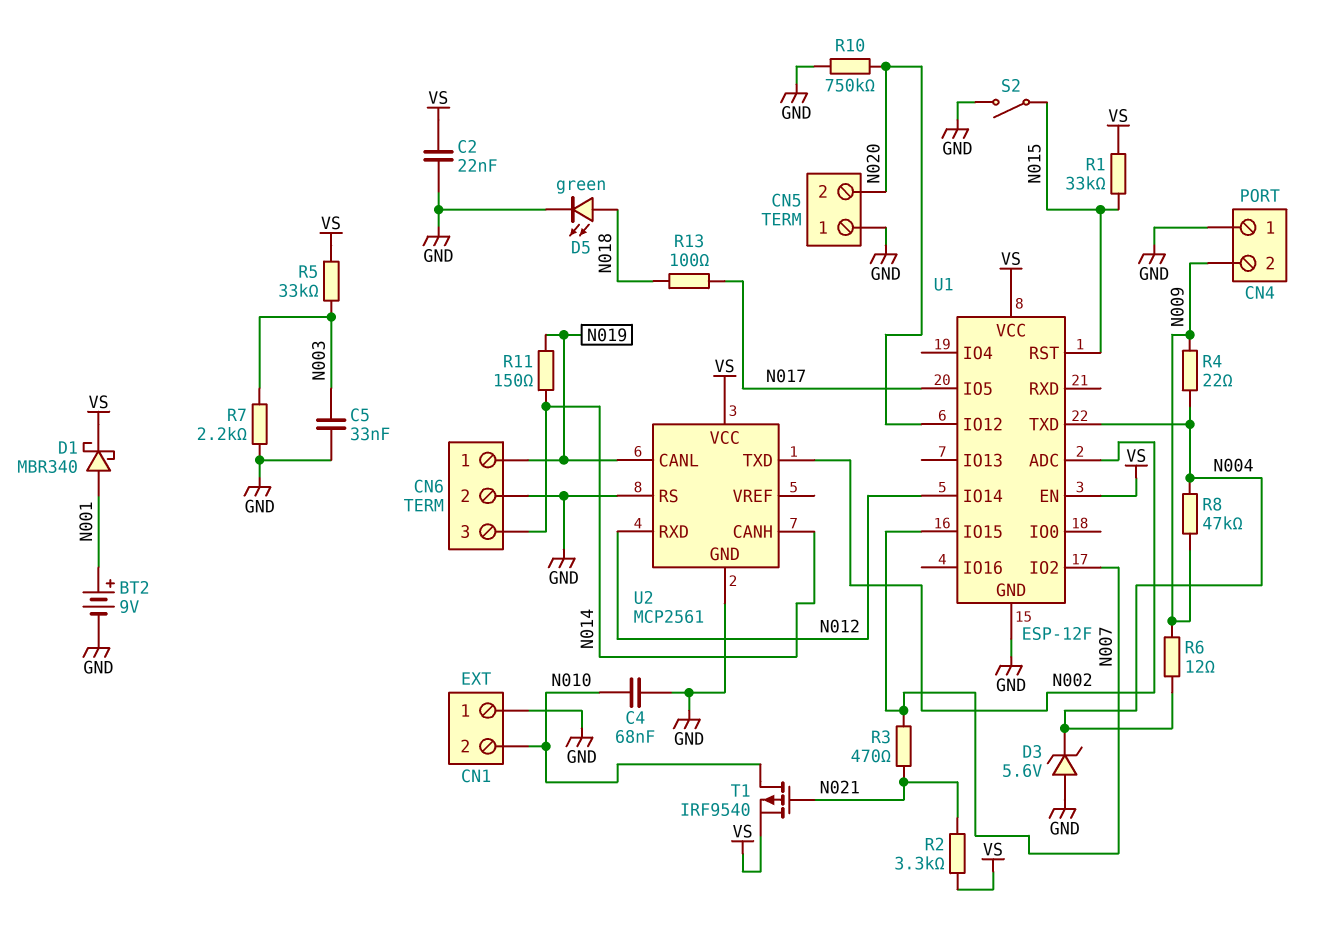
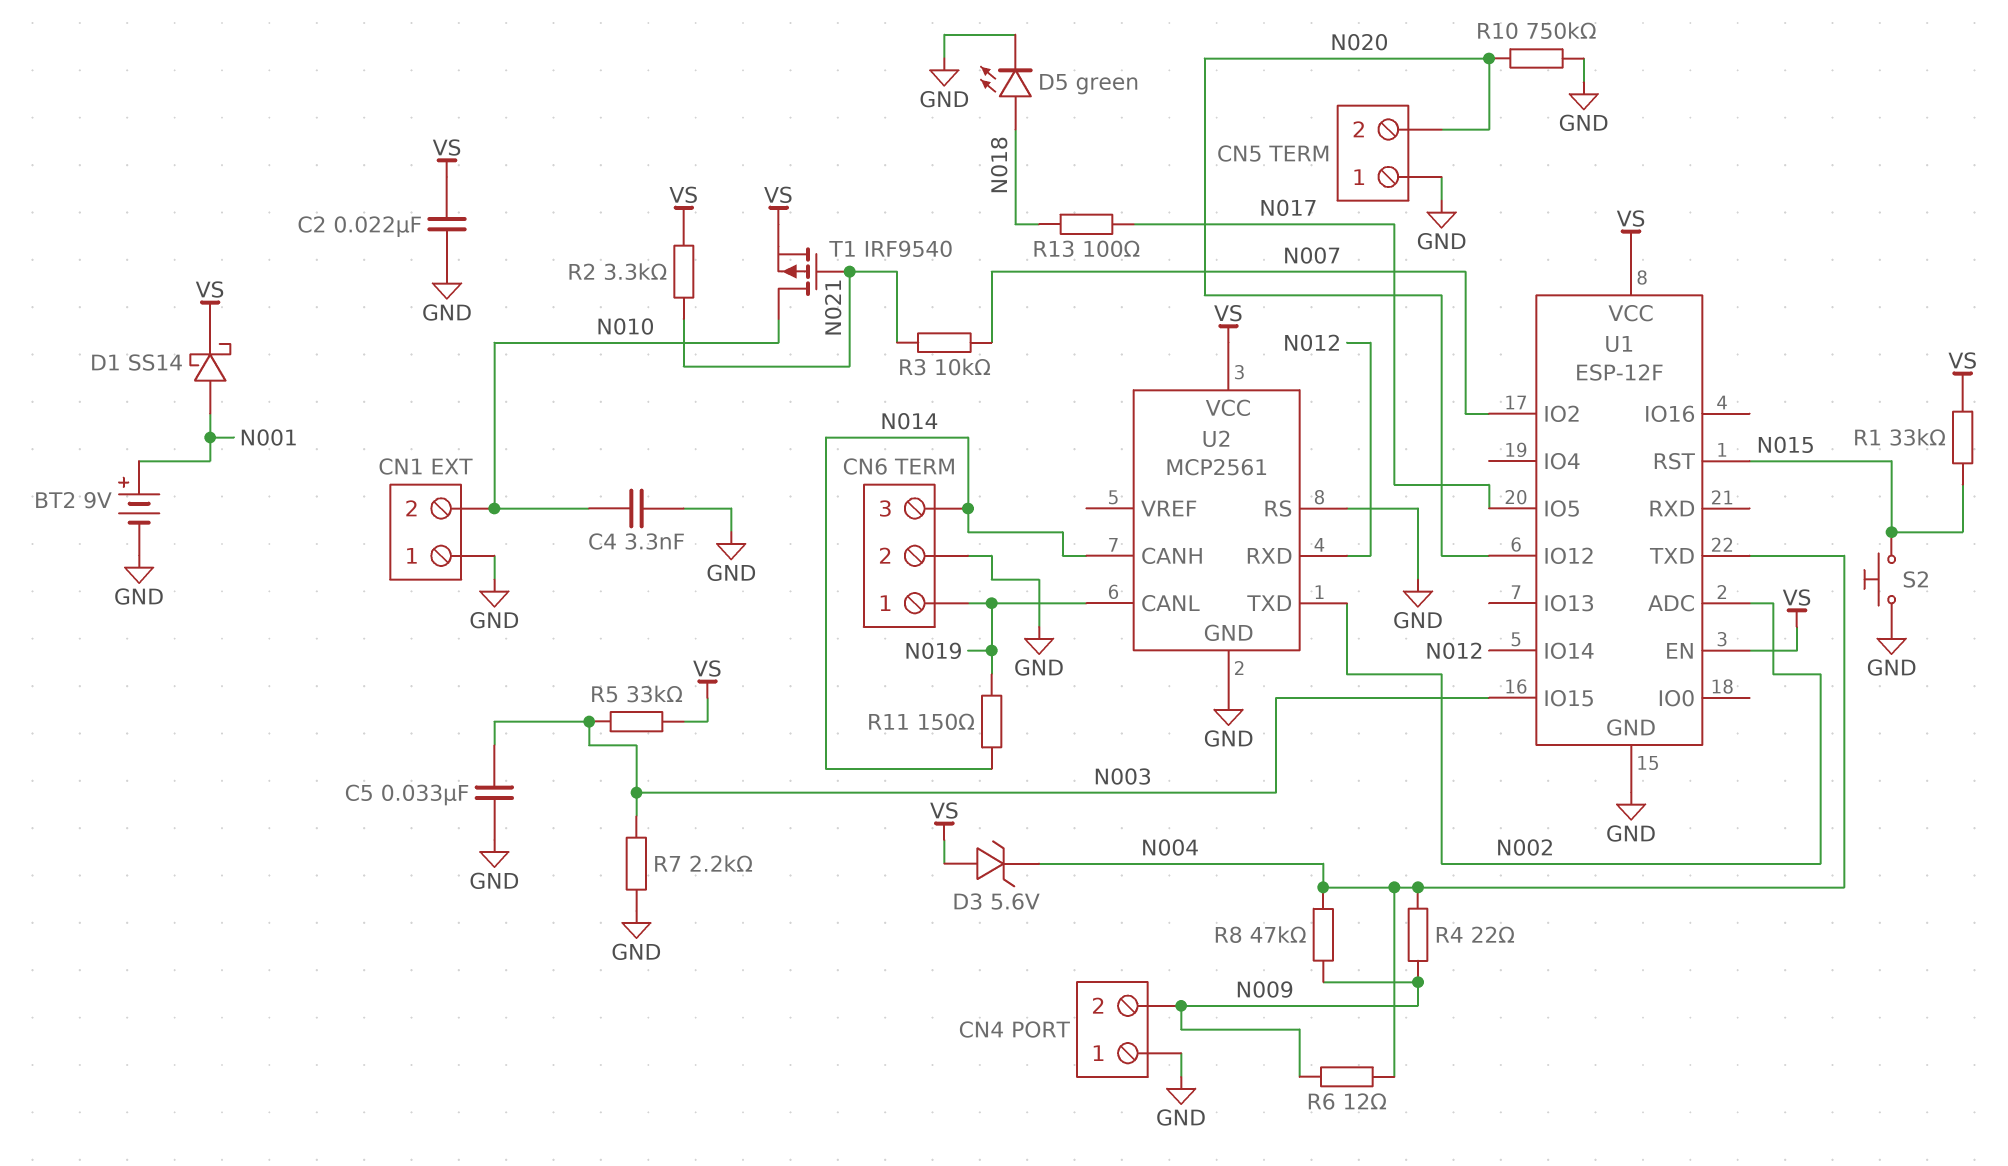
C4: 68nF (GND, N010) -> 3.3nF (GND, N010)
D1: schottky MBR340 (A N001, K VS) -> schottky SS14 (A N001, K VS)
D3: zener 5.6V (A GND, K N004) -> zener 5.6V (A VS, K N004)
R3: 470 (N007, N021) -> 10k (N007, N021)
S2: switch (GND, N015) -> button (GND, N015)
U1 pin IO15: N007 -> N003

